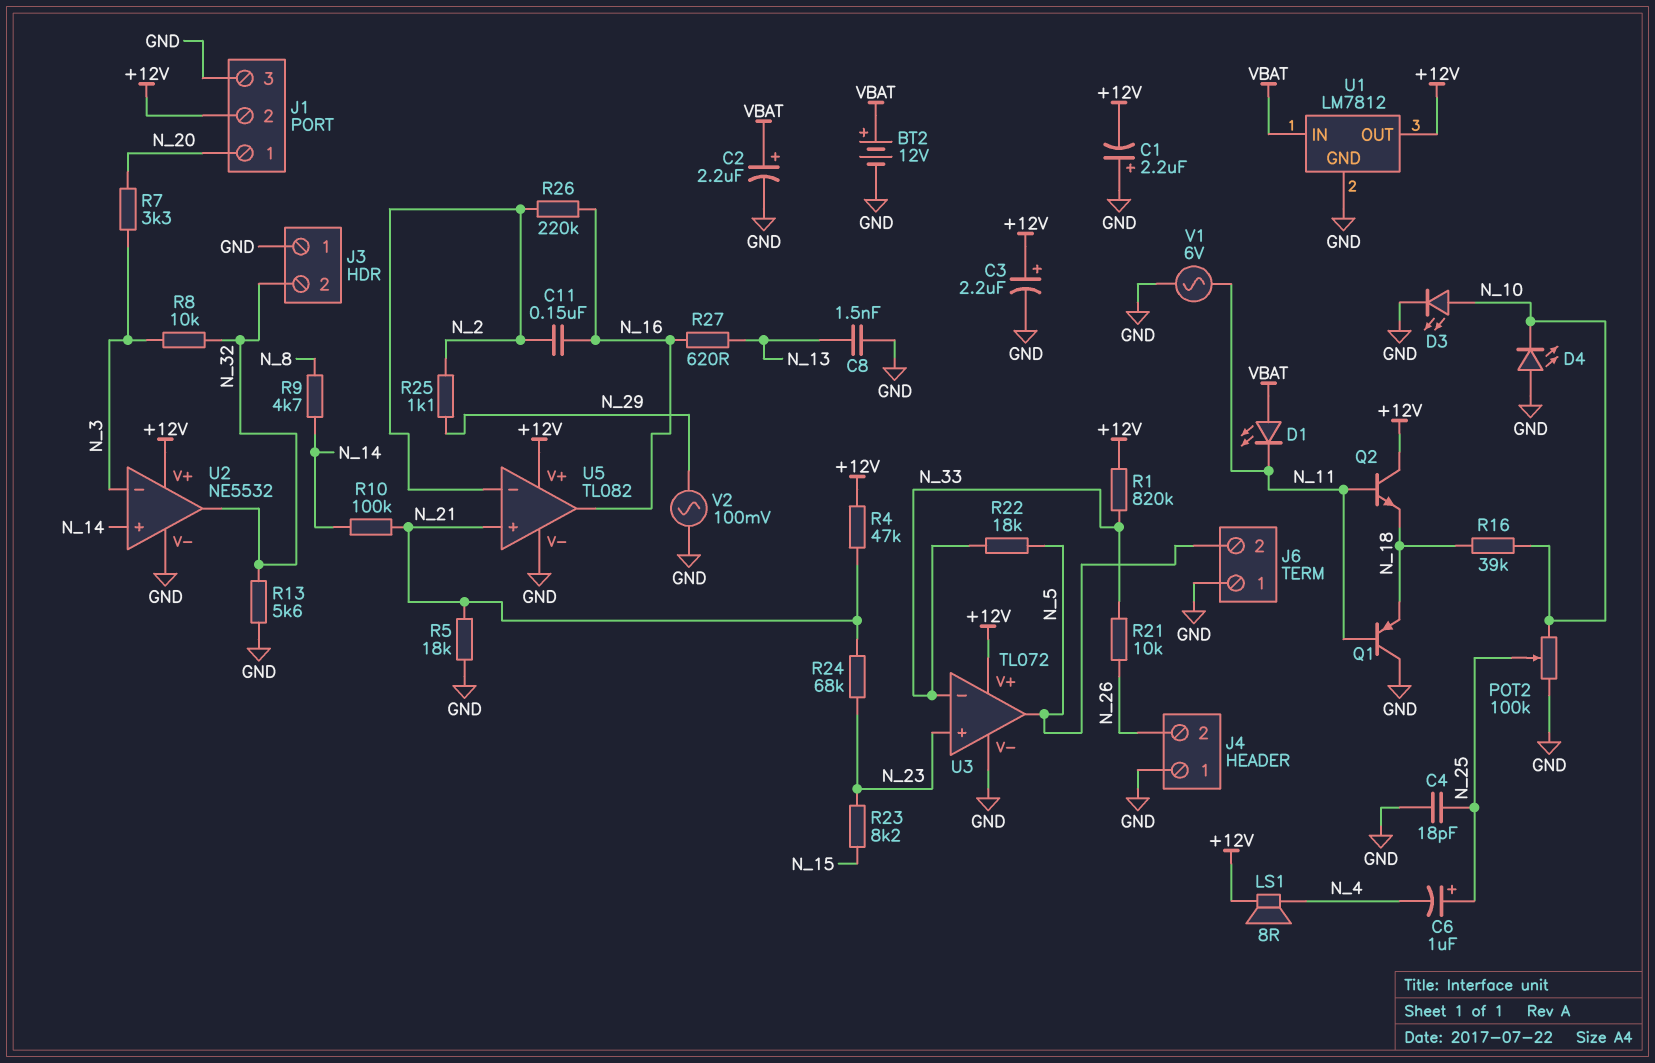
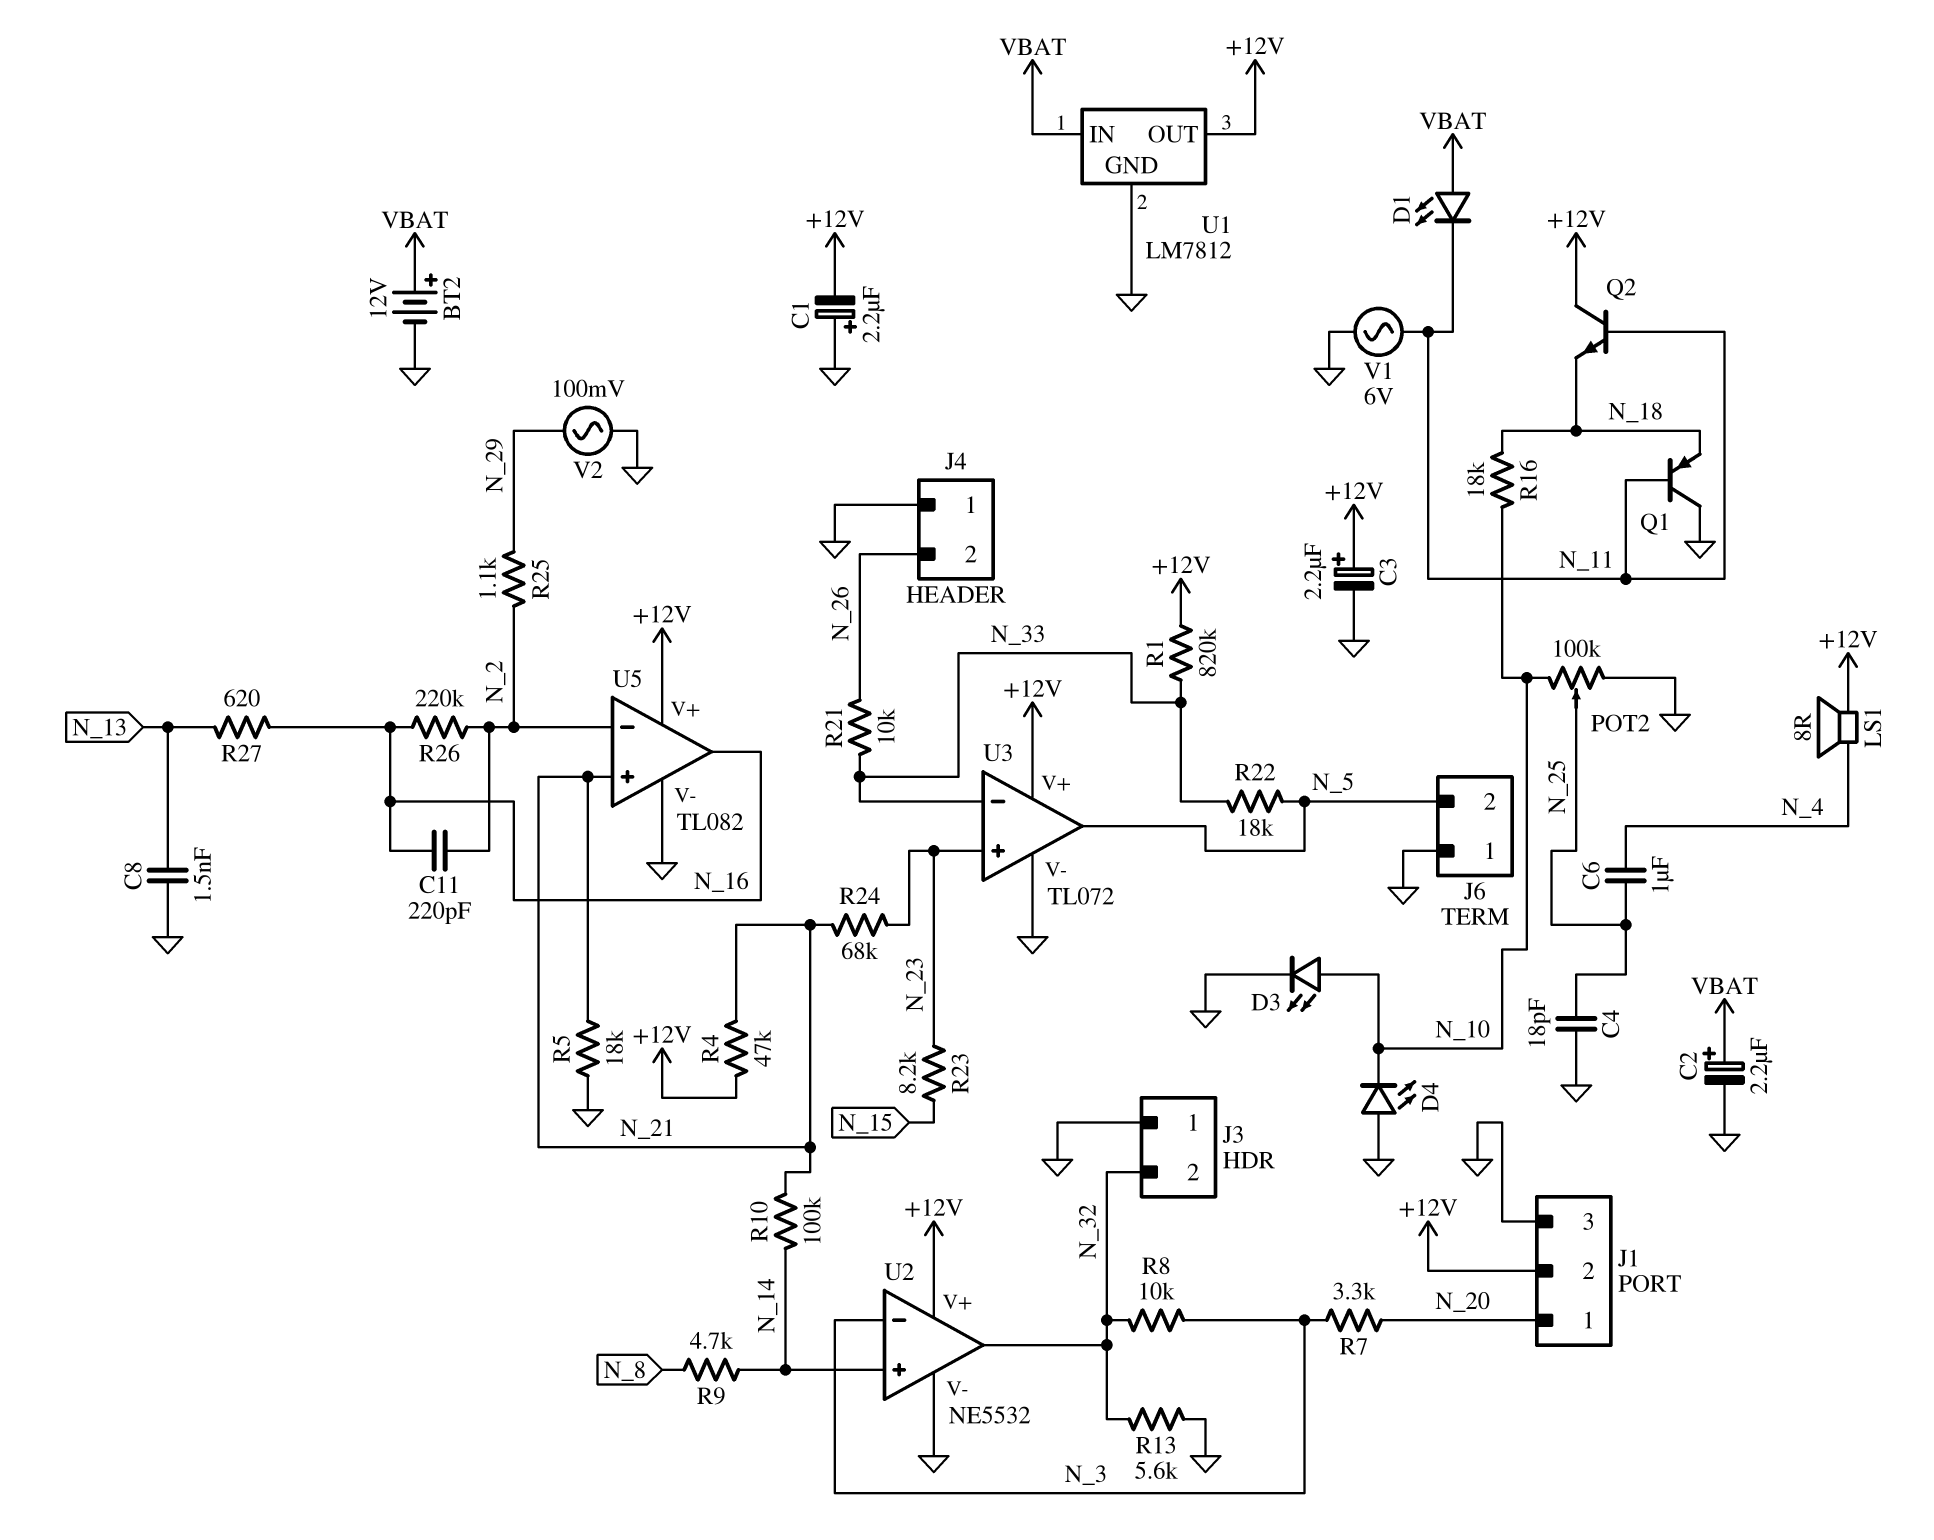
C6: 1uF (plus N_25, minus N_4) -> 1uF (N_4, N_25)
C11: 150nF (N_2, N_16) -> 220pF (N_2, N_16)
R16: 39k (N_10, N_18) -> 18k (N_10, N_18)

